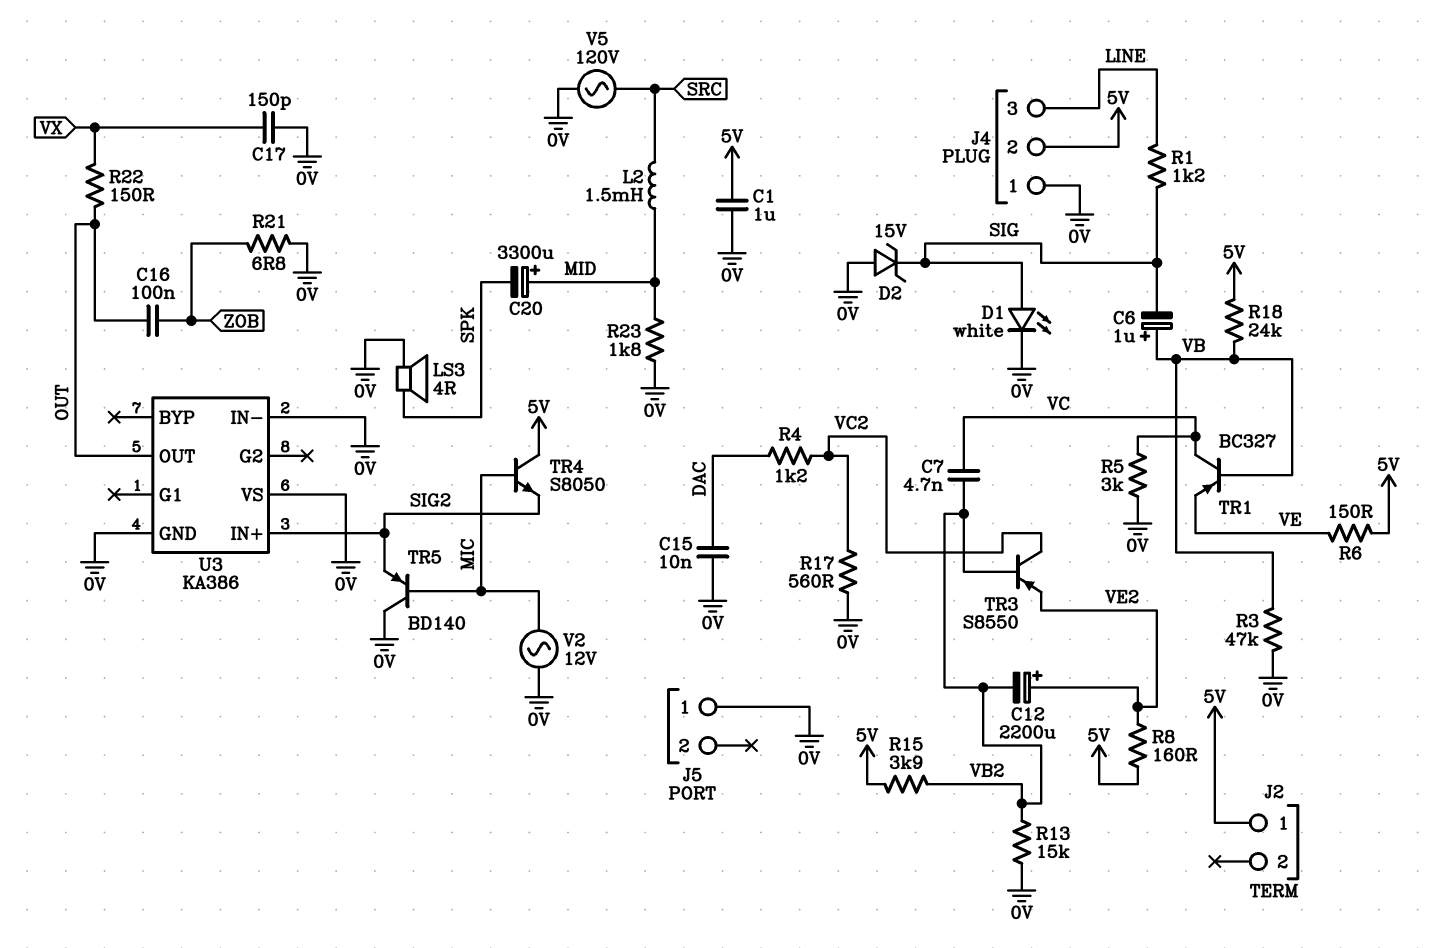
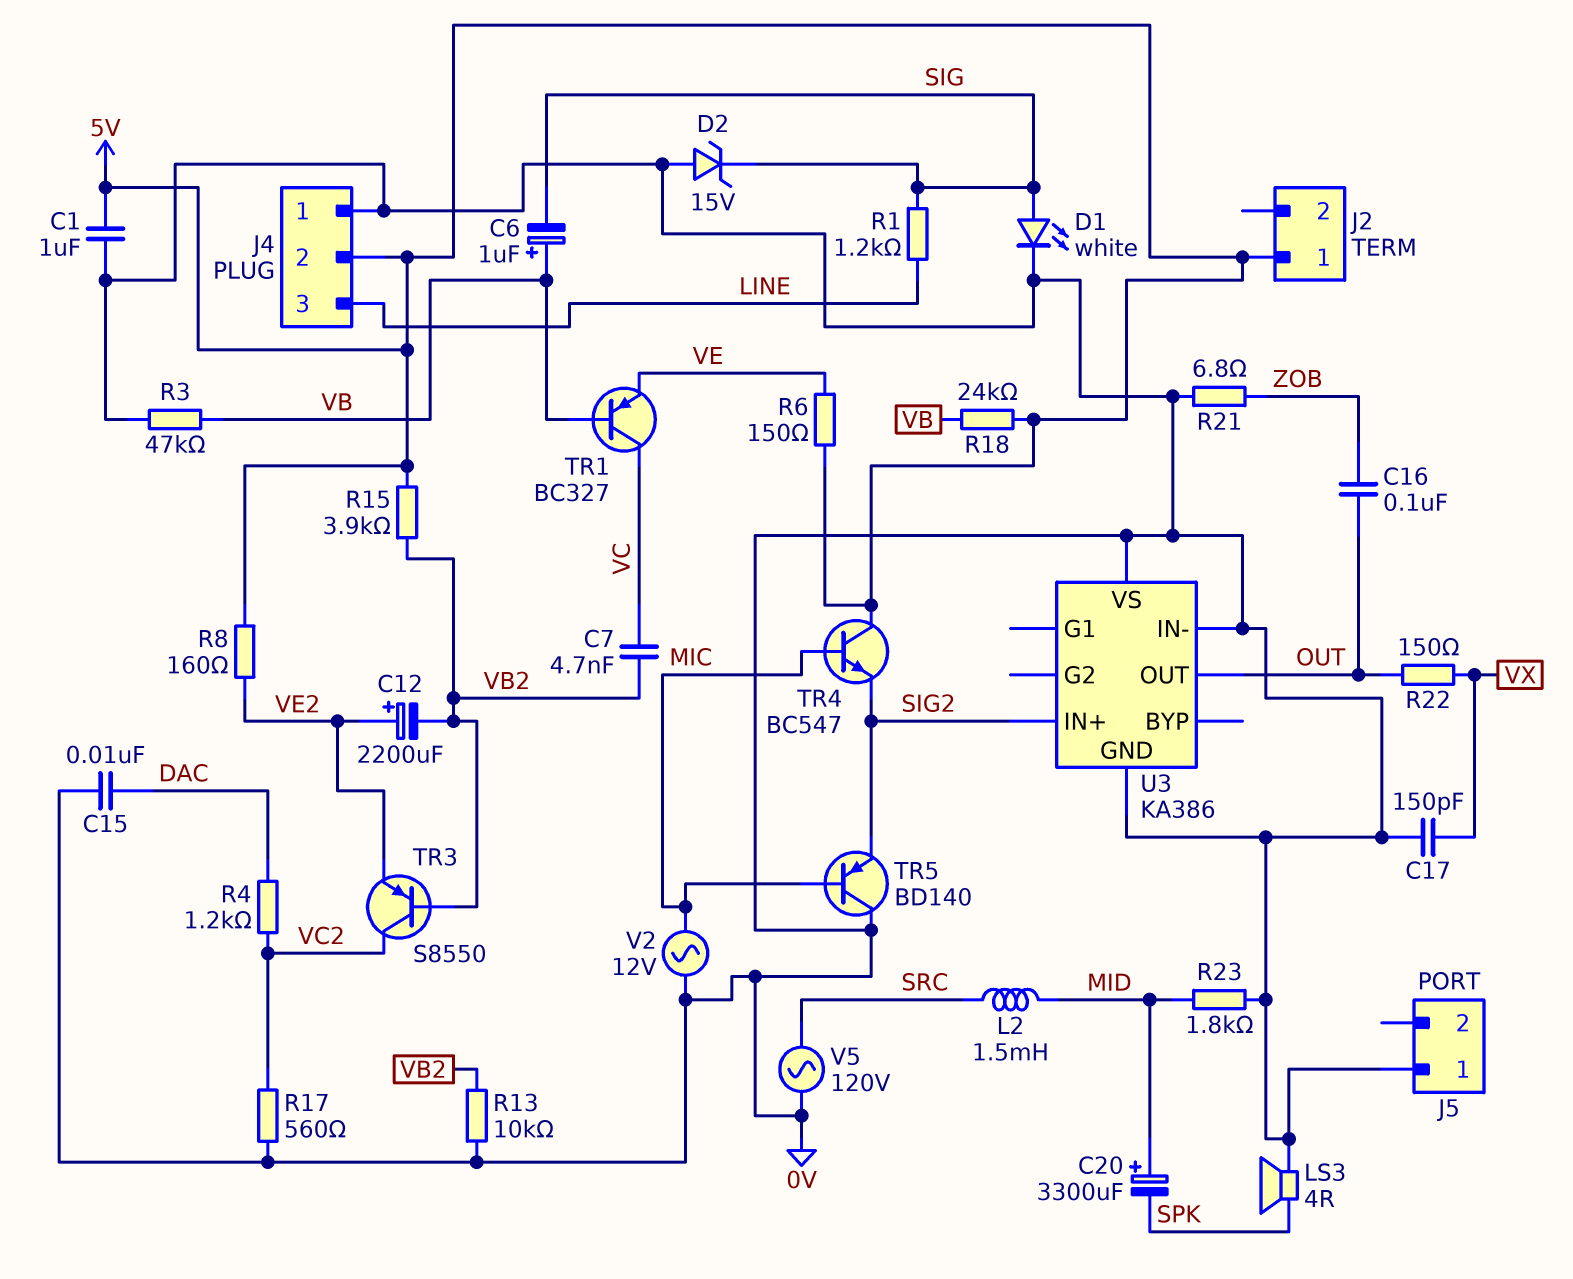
R5: 3k (0V, VC) -> none
R13: 15k (0V, VB2) -> 10k (0V, VB2)
TR4: NPN S8050 (B MIC, C 5V, E SIG2) -> NPN BC547 (B MIC, C 5V, E SIG2)

